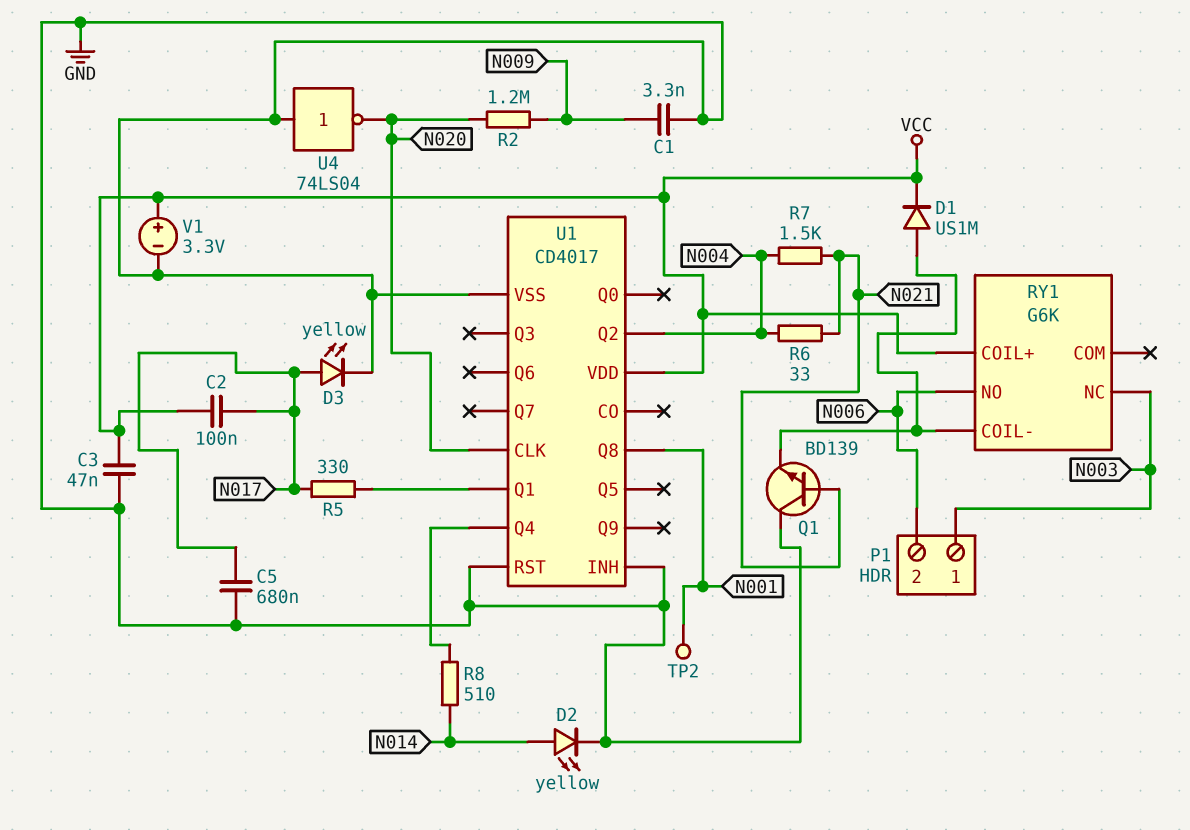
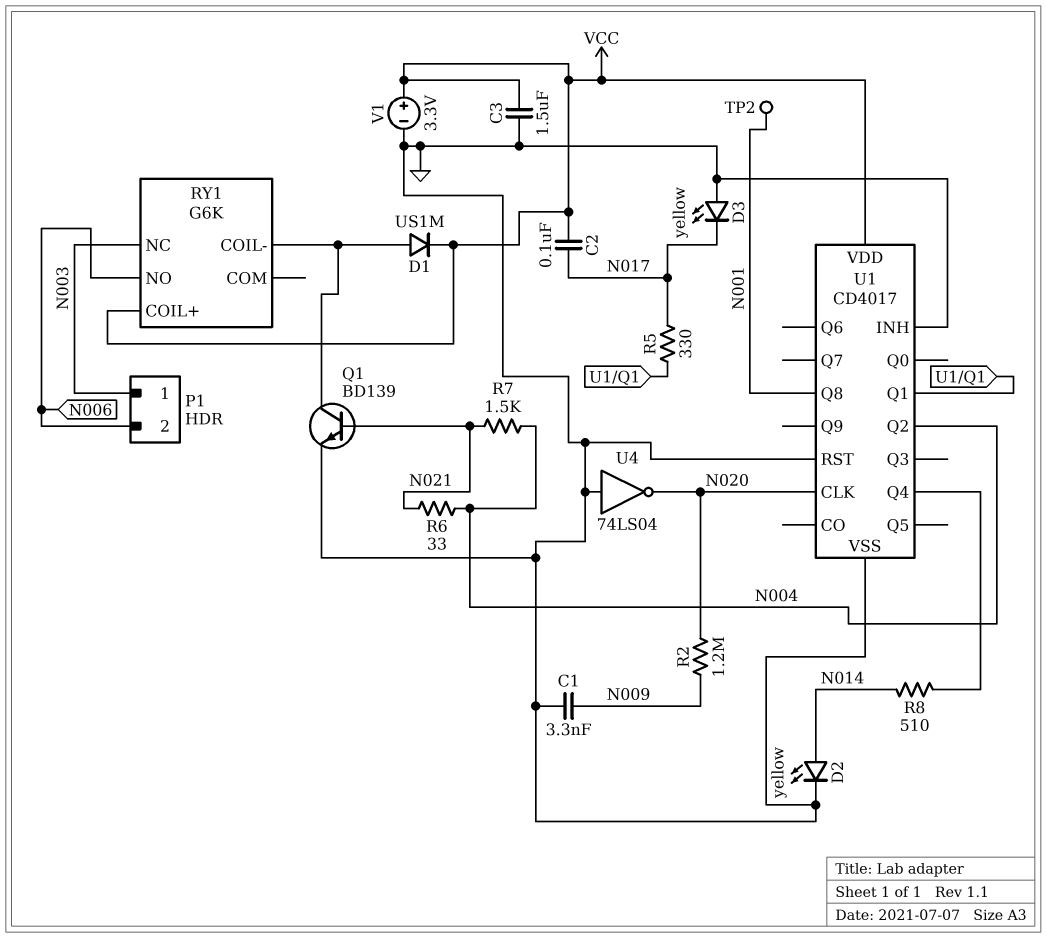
C3: 47nF (GND, VCC) -> 1.5uF (GND, VCC)
C5: 680nF (GND, N017) -> none
D3: LED yellow (A N017, K GND) -> LED yellow (A GND, K N017)
Q1: NPN BD139 (B N021, C GND, E RY1/COIL-) -> NPN BD139 (B N021, C RY1/COIL-, E GND)

